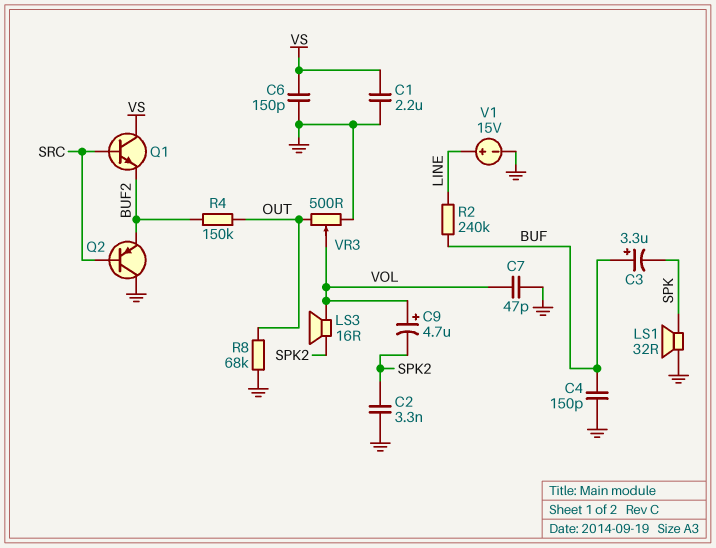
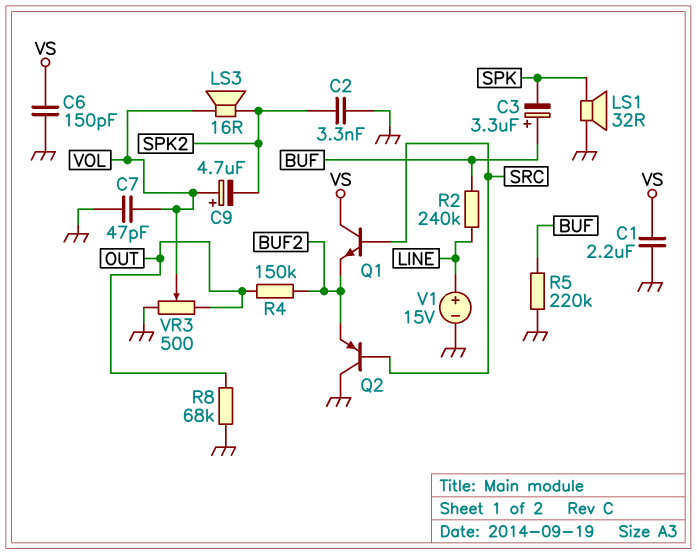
C4: 150pF (BUF, GND) -> none
R5: none -> 220k (BUF, GND)

